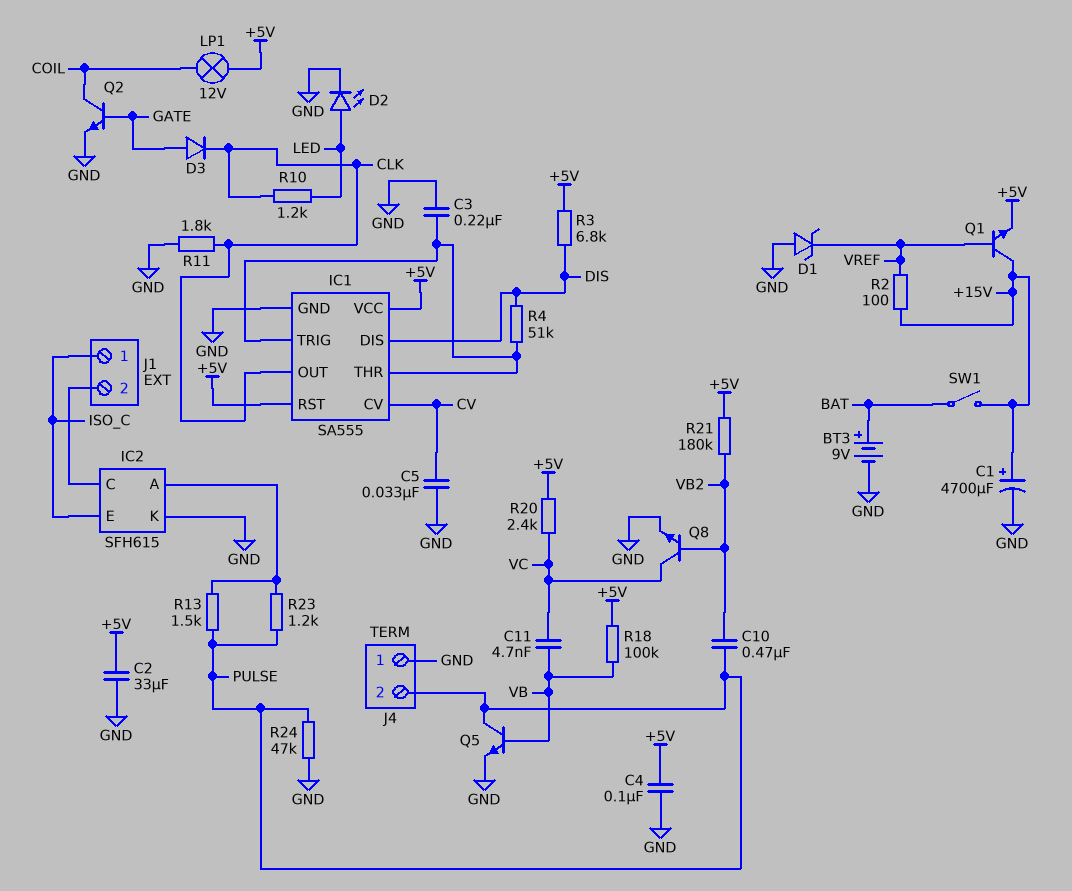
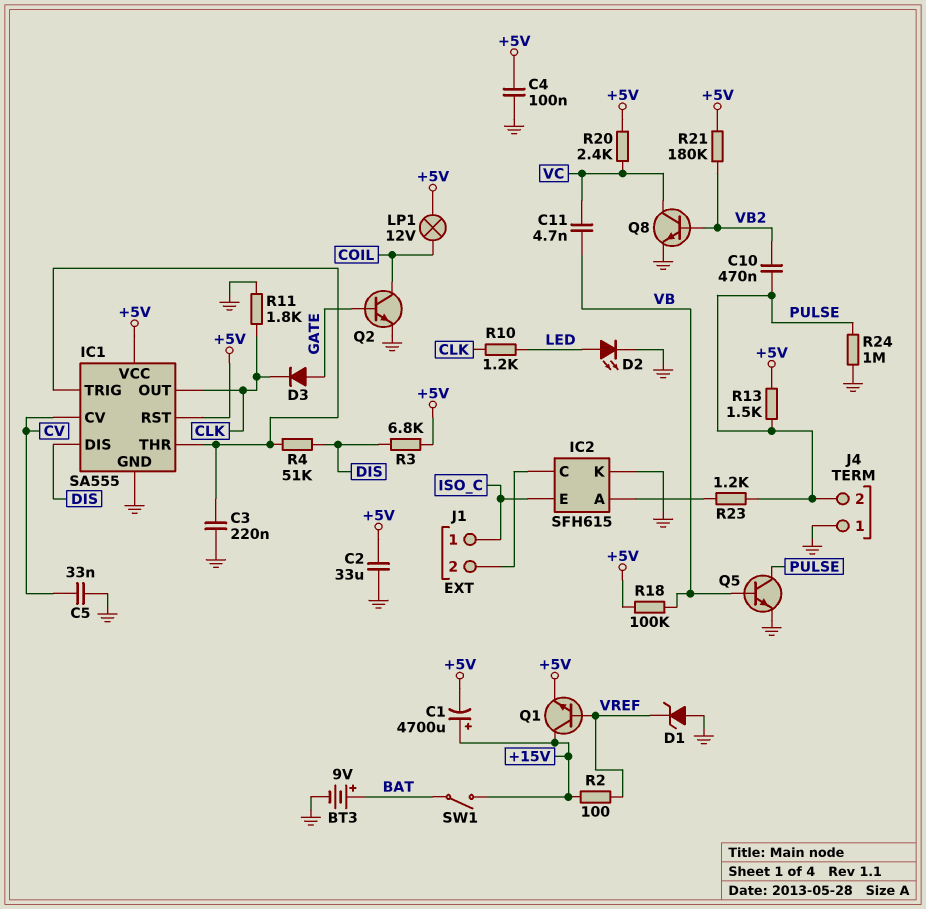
C1: 4700uF (plus +15V, minus GND) -> 4700uF (plus +15V, minus +5V)
R13: 1.5k (IC2/A, PULSE) -> 1.5k (+5V, PULSE)
R24: 47k (GND, PULSE) -> 1M (GND, PULSE)

